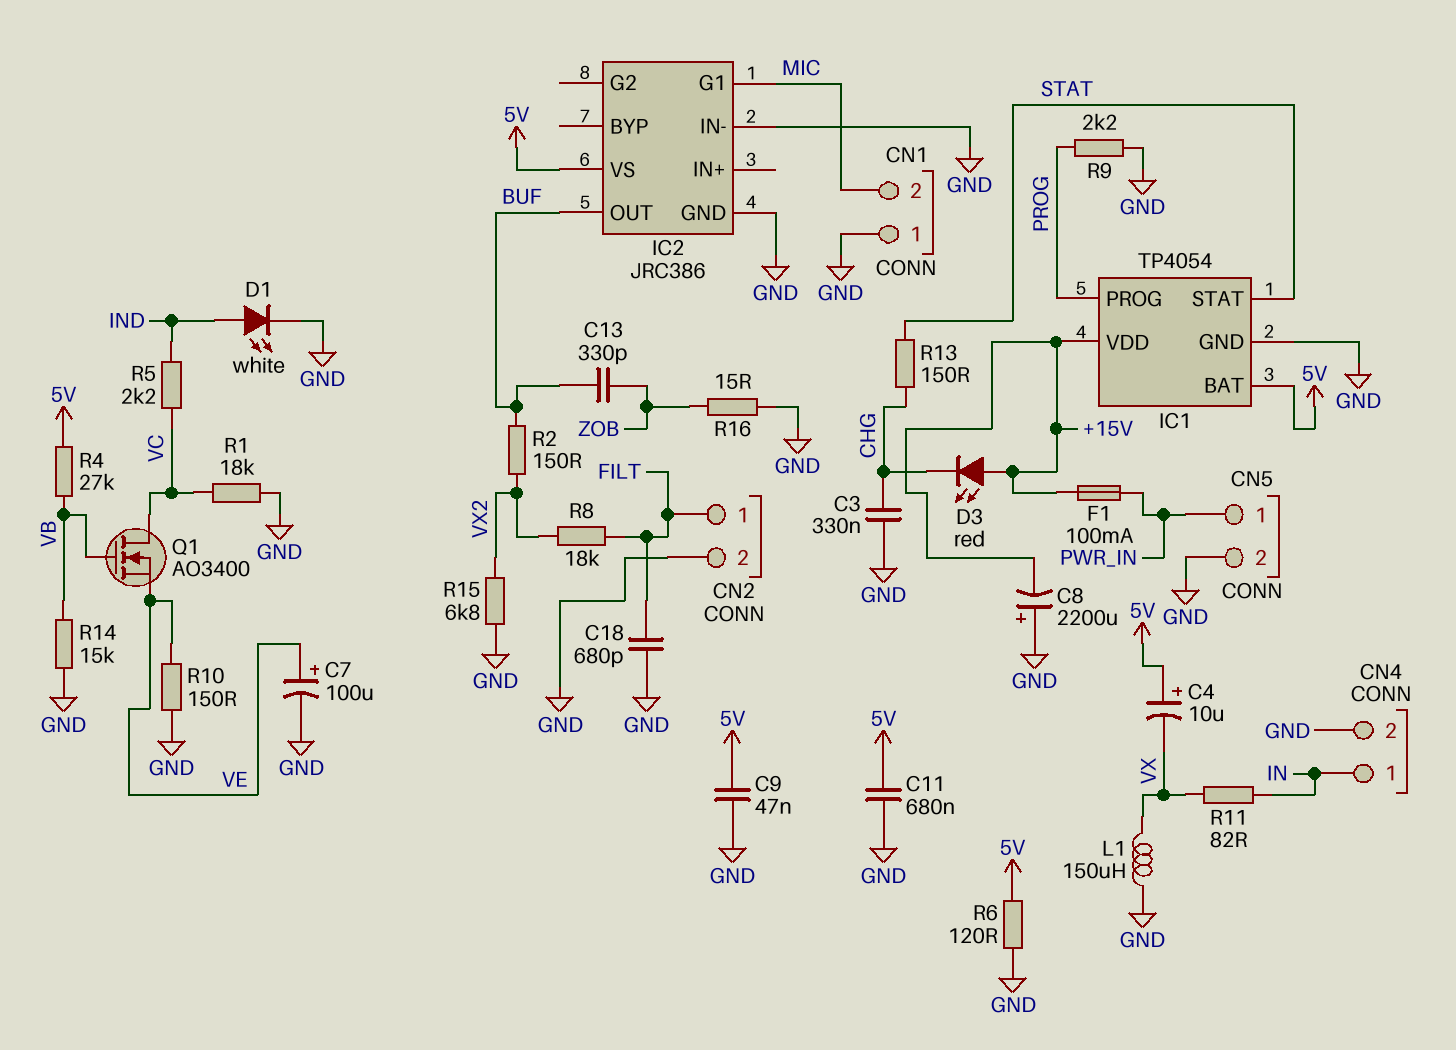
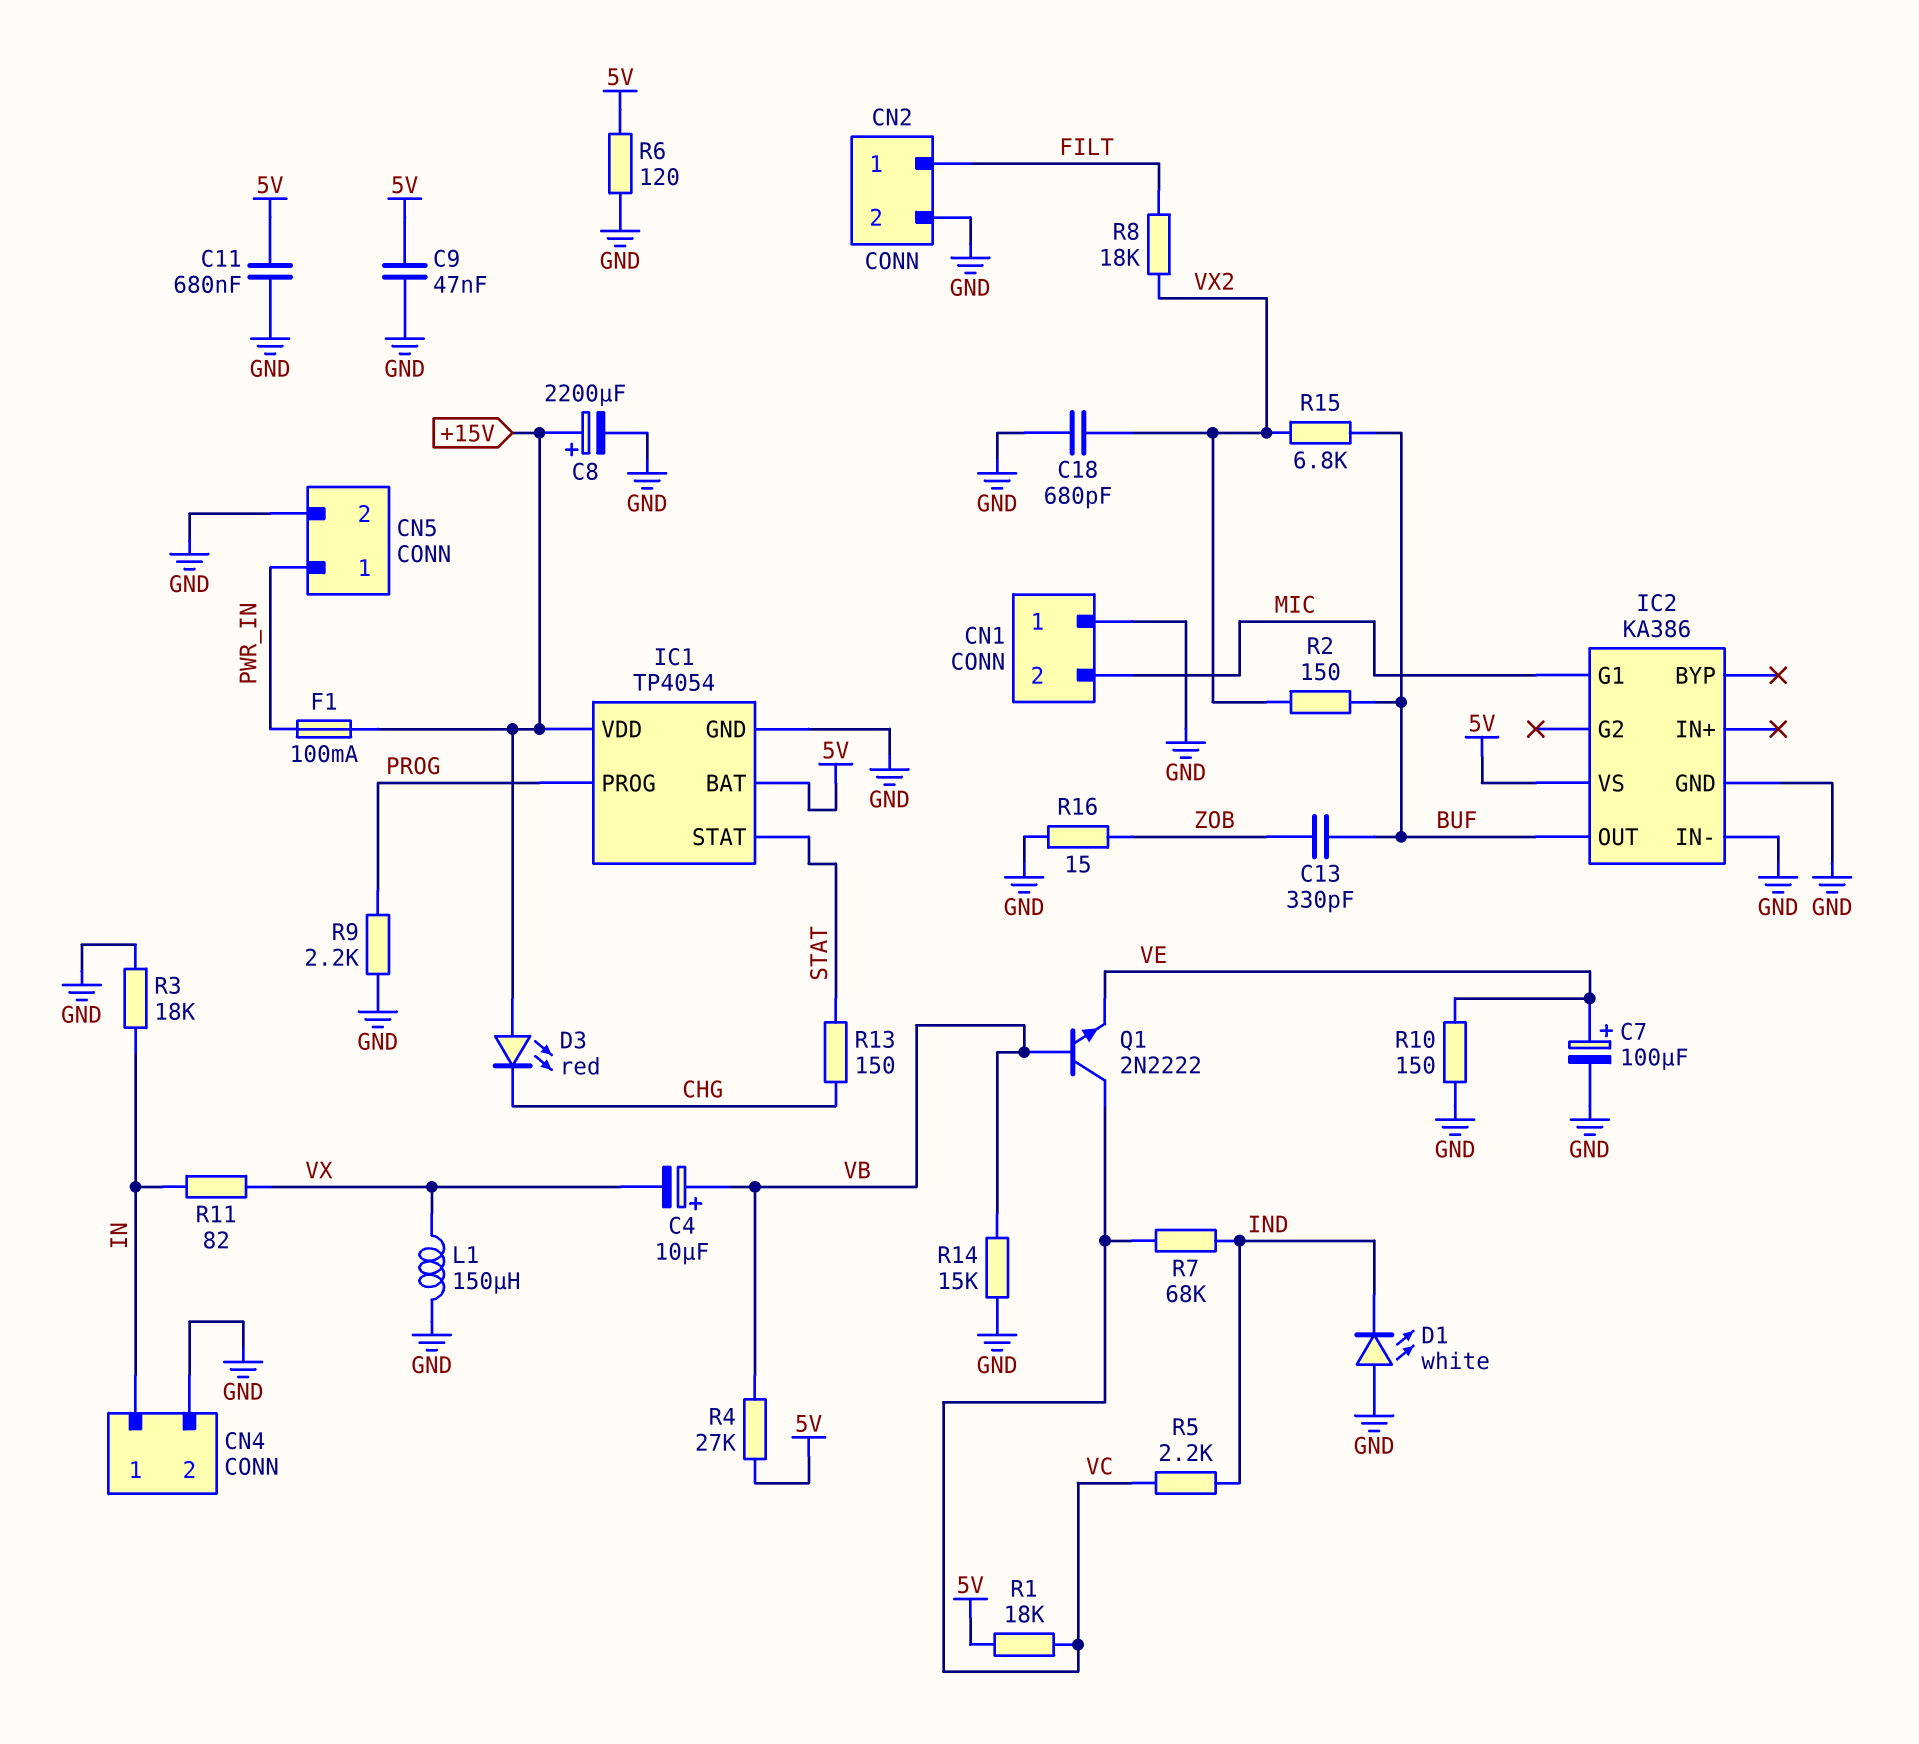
C3: 330nF (CHG, GND) -> none
C4: 10uF (plus 5V, minus VX) -> 10uF (plus VB, minus VX)
C8: 2200uF (plus GND, minus +15V) -> 2200uF (plus +15V, minus GND)
C18: 680pF (FILT, GND) -> 680pF (GND, VX2)
D1: LED white (A IND, K GND) -> LED white (A GND, K IND)
IC2: JRC386 -> KA386
Q1: NMOS AO3400 (G VB, D VC, S VE) -> NPN 2N2222 (B VB, C VC, E VE)
R1: 18k (GND, VC) -> 18k (5V, VC)
R3: none -> 18k (GND, IN)
R7: none -> 68k (IND, VC)
R15: 6.8k (GND, VX2) -> 6.8k (BUF, VX2)

